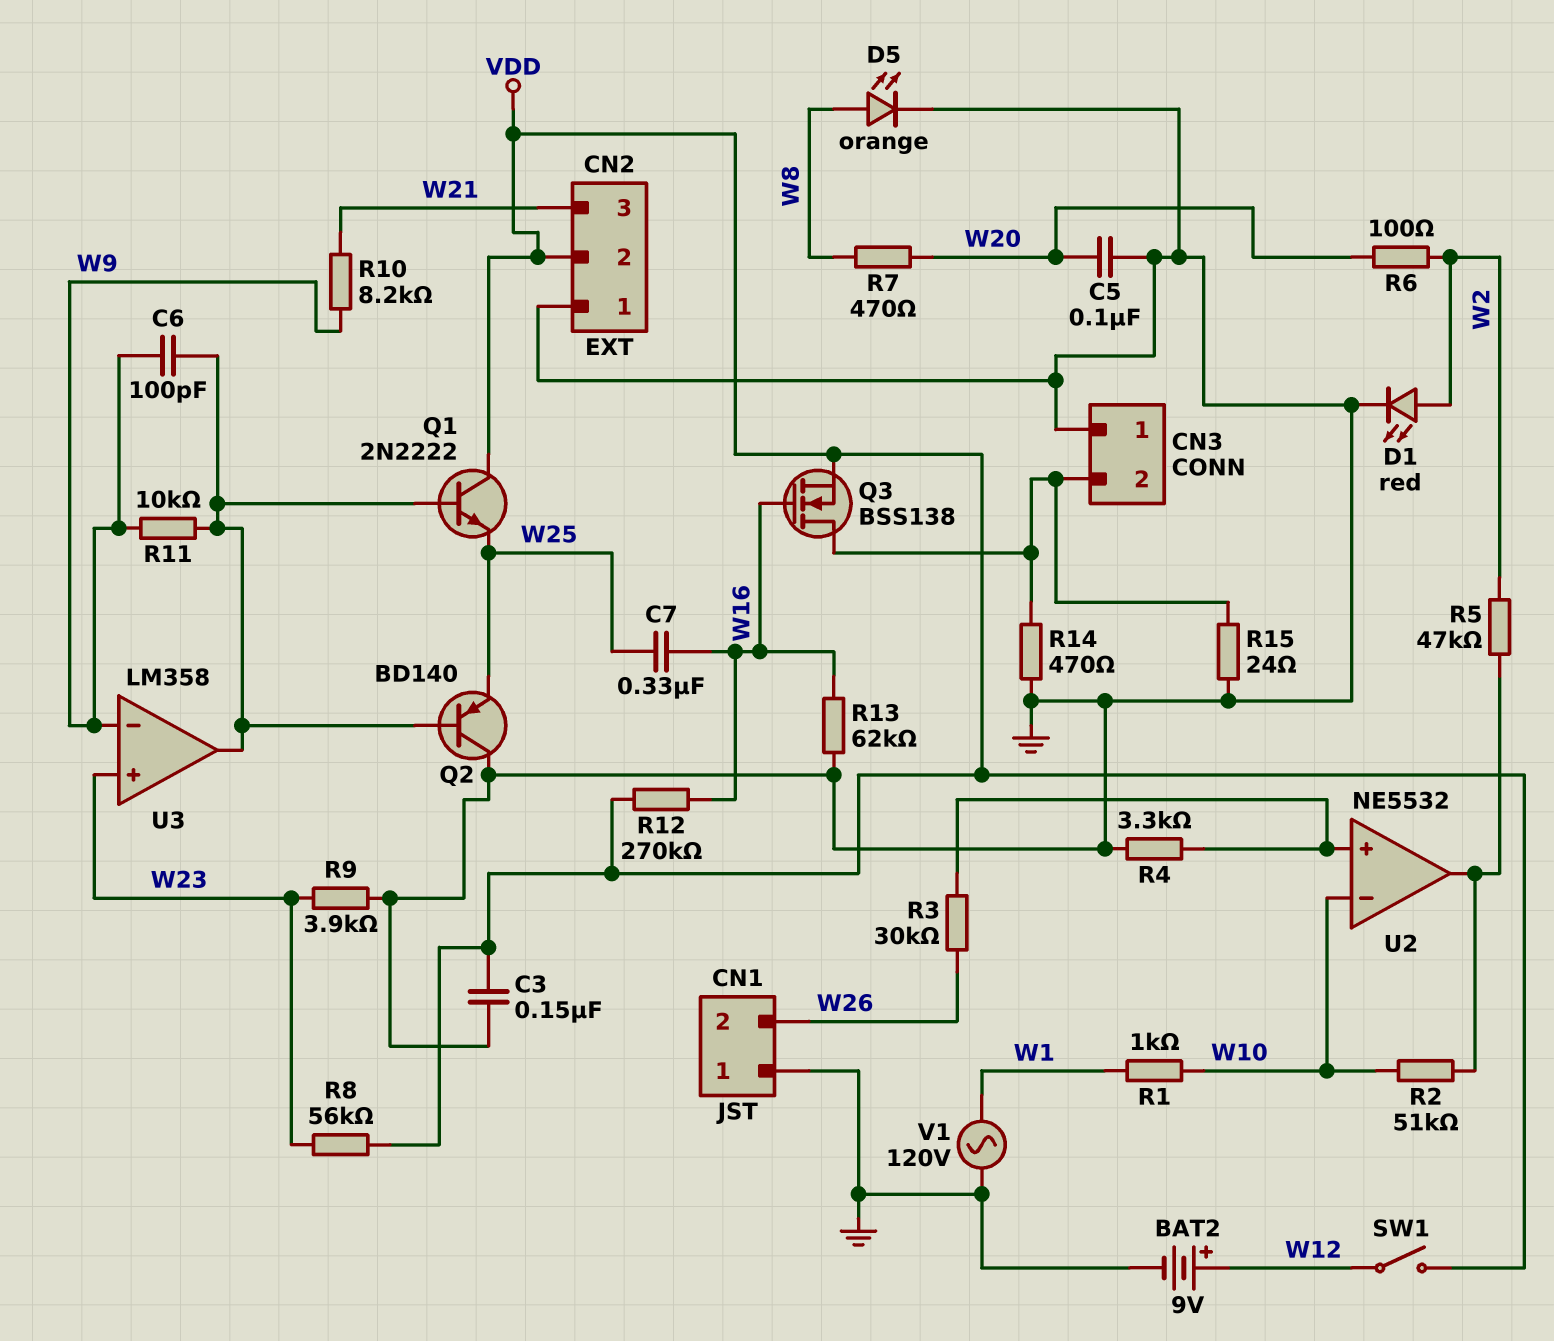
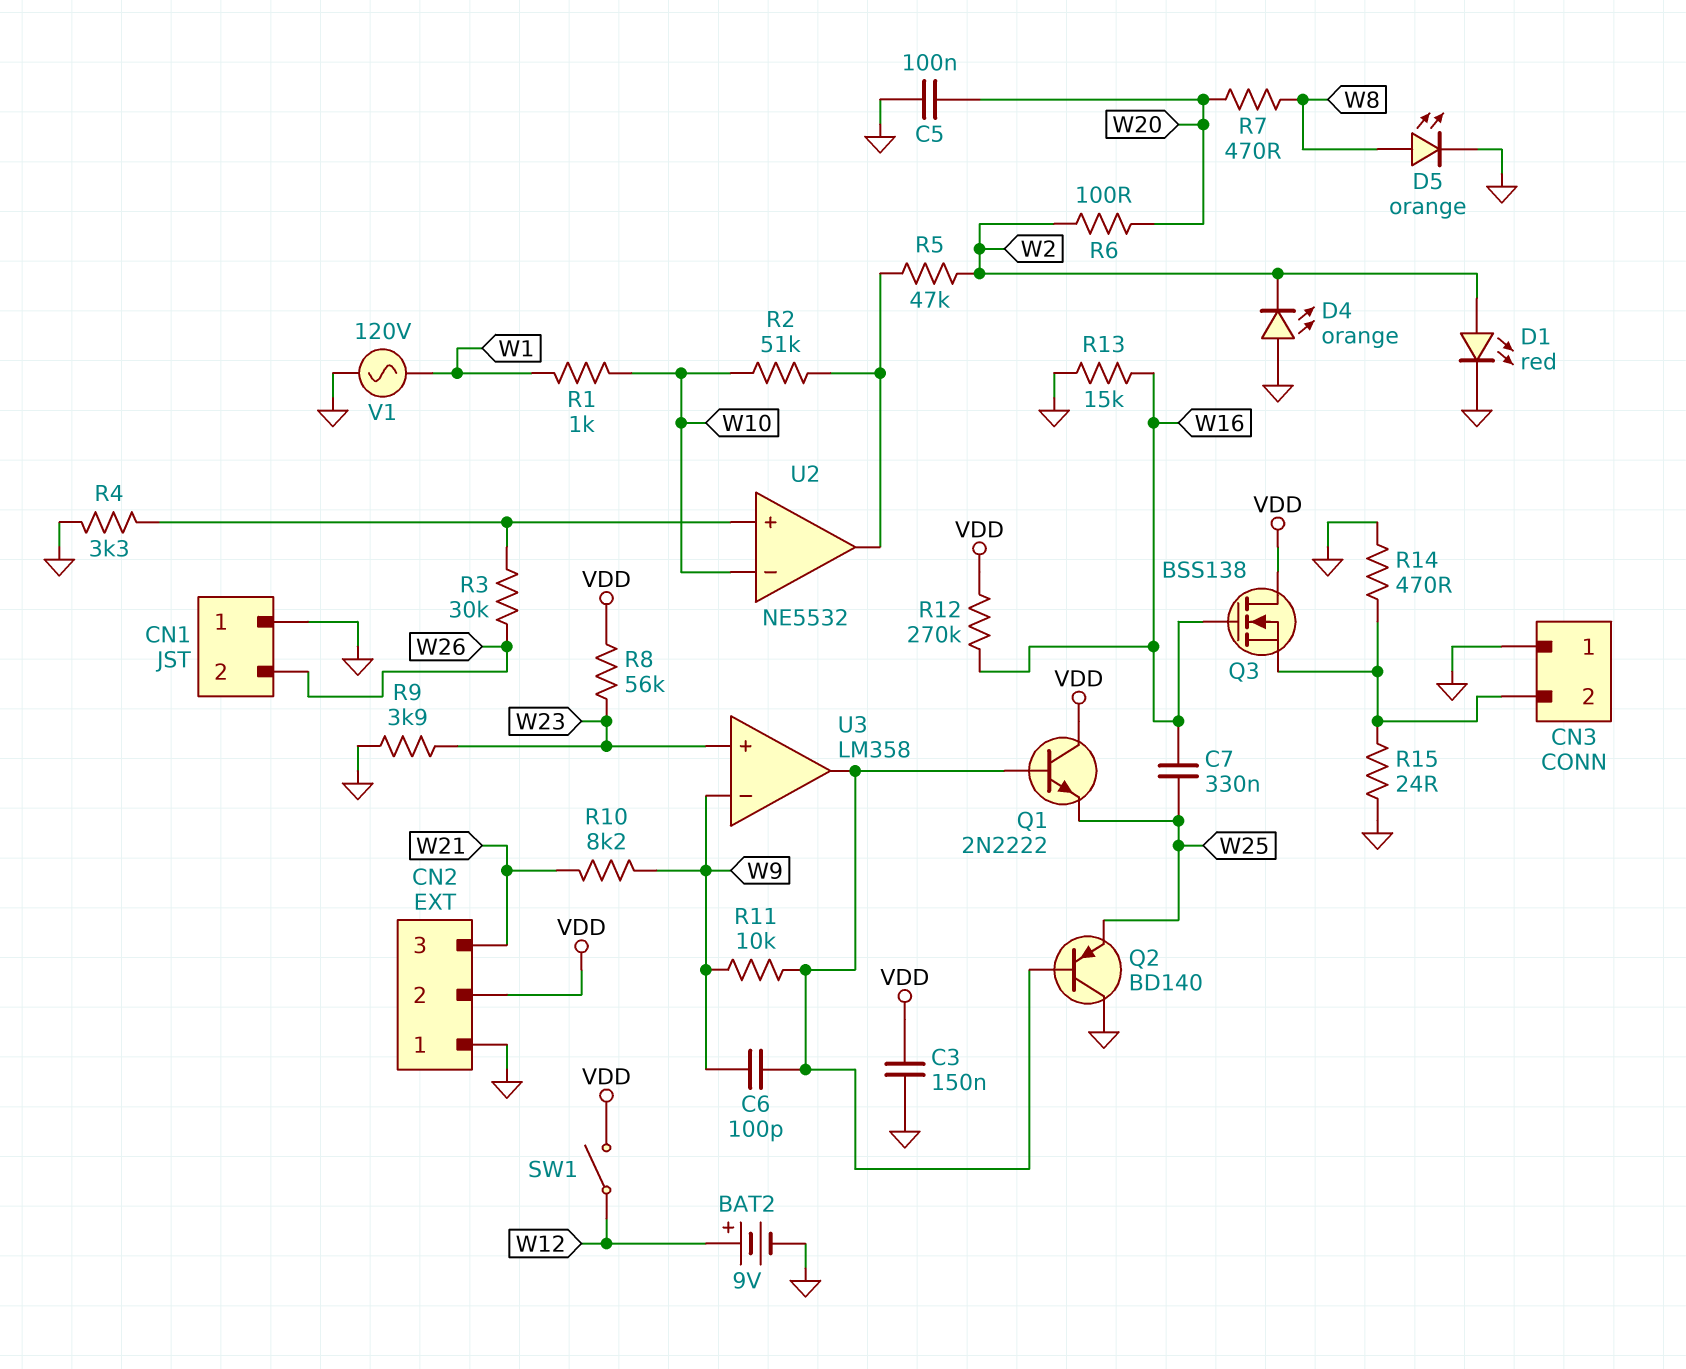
D4: none -> LED orange (A GND, K W2)
Q3: NMOS BSS138 (G W16, D CN3/2, S VDD) -> NMOS BSS138 (G W16, D VDD, S CN3/2)
R13: 62k (GND, W16) -> 15k (GND, W16)

